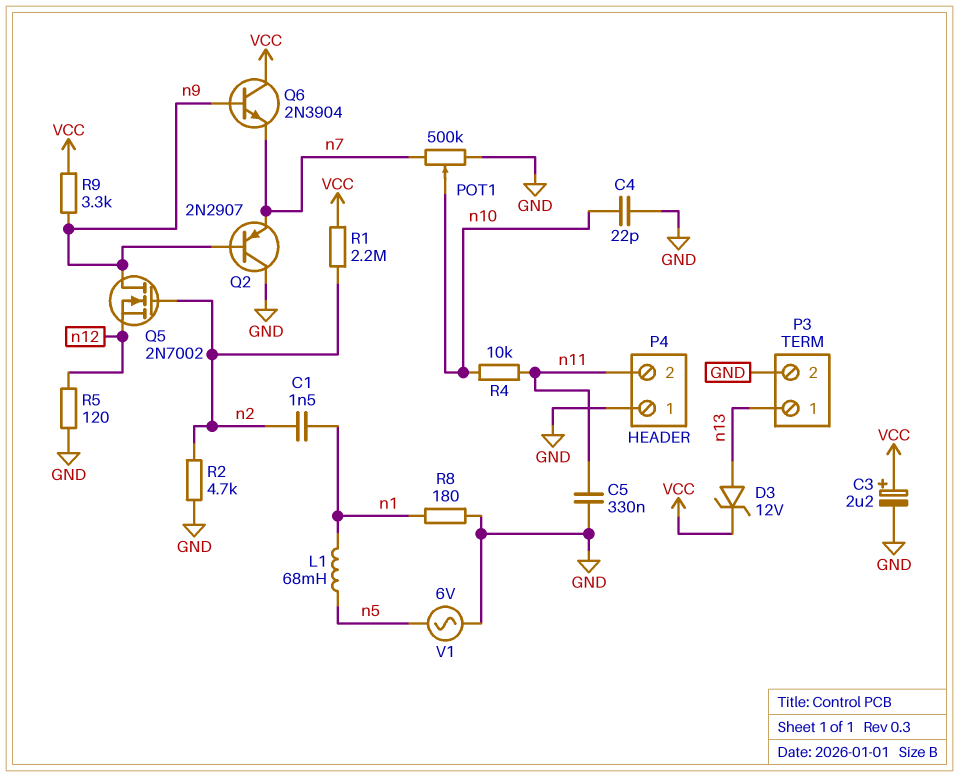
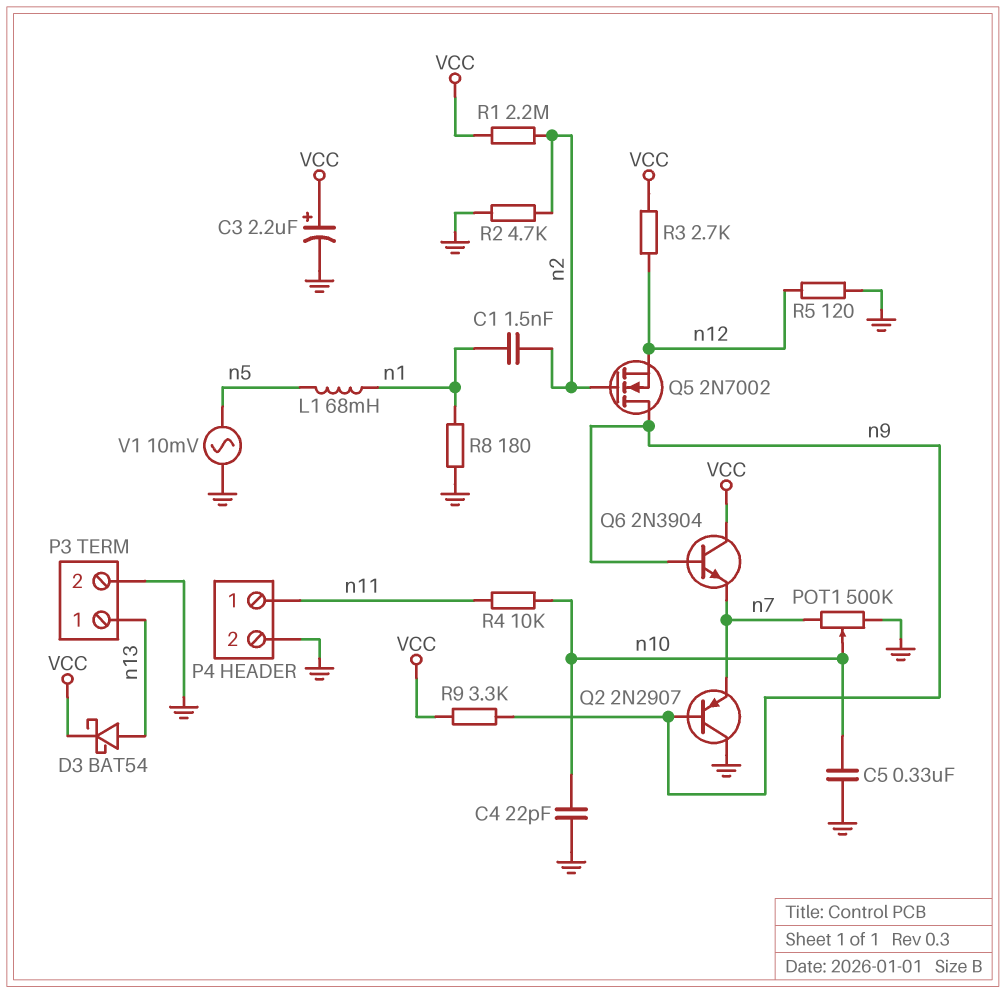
C5: 330nF (GND, n11) -> 330nF (GND, n10)
D3: zener 12V (A n13, K VCC) -> schottky BAT54 (A n13, K VCC)
P4 pin 1: GND -> n11
P4 pin 2: n11 -> GND
R3: none -> 2.7k (VCC, n12)
V1: AC 6V (GND, n5) -> AC 10mV (GND, n5)

